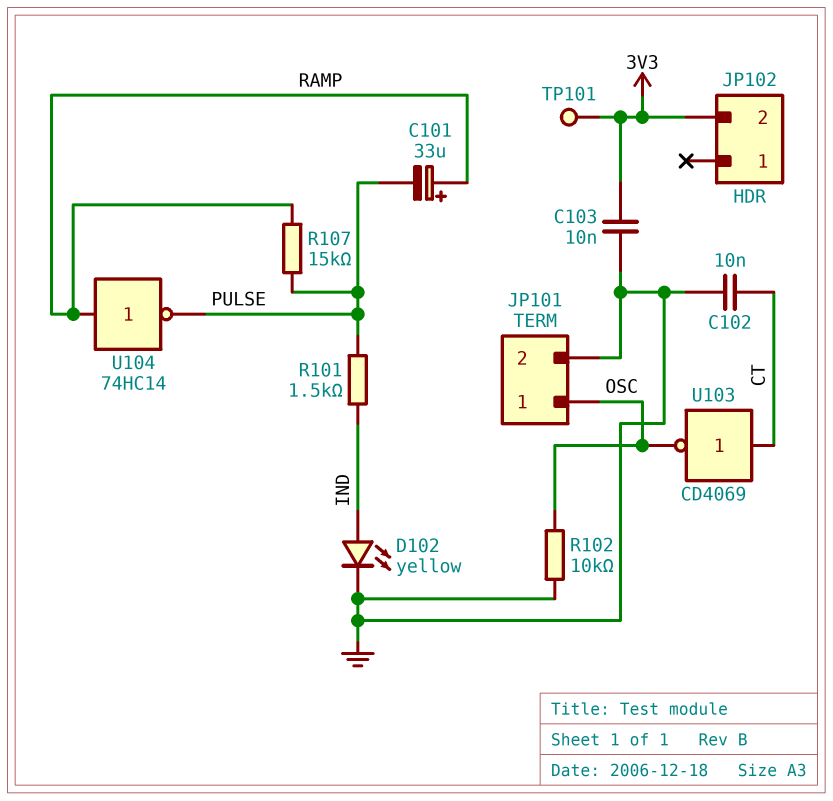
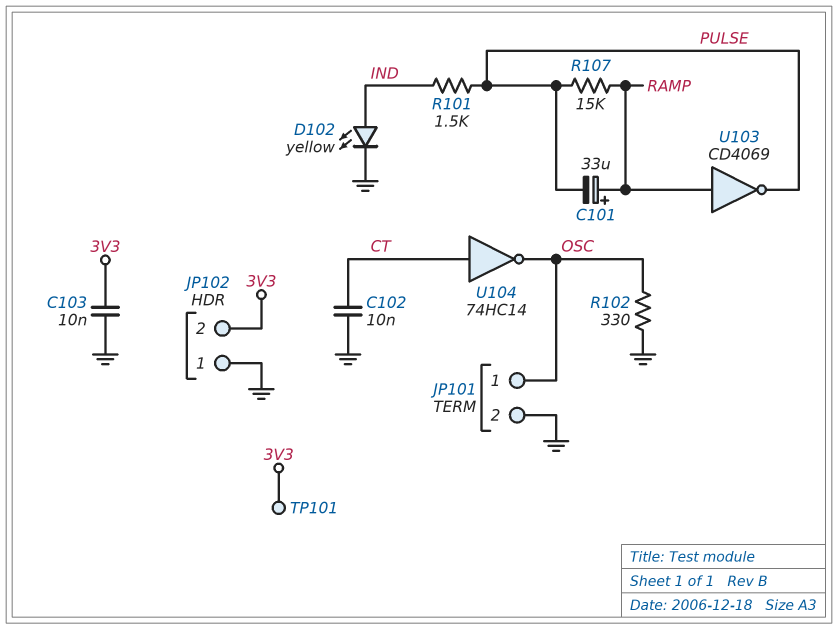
JP102 pin 1: none -> GND
R102: 10k (GND, OSC) -> 330 (GND, OSC)
U103: NOT CD4069 (in CT, out OSC) -> NOT CD4069 (in RAMP, out PULSE)
U104: NOT 74HC14 (in RAMP, out PULSE) -> NOT 74HC14 (in CT, out OSC)

